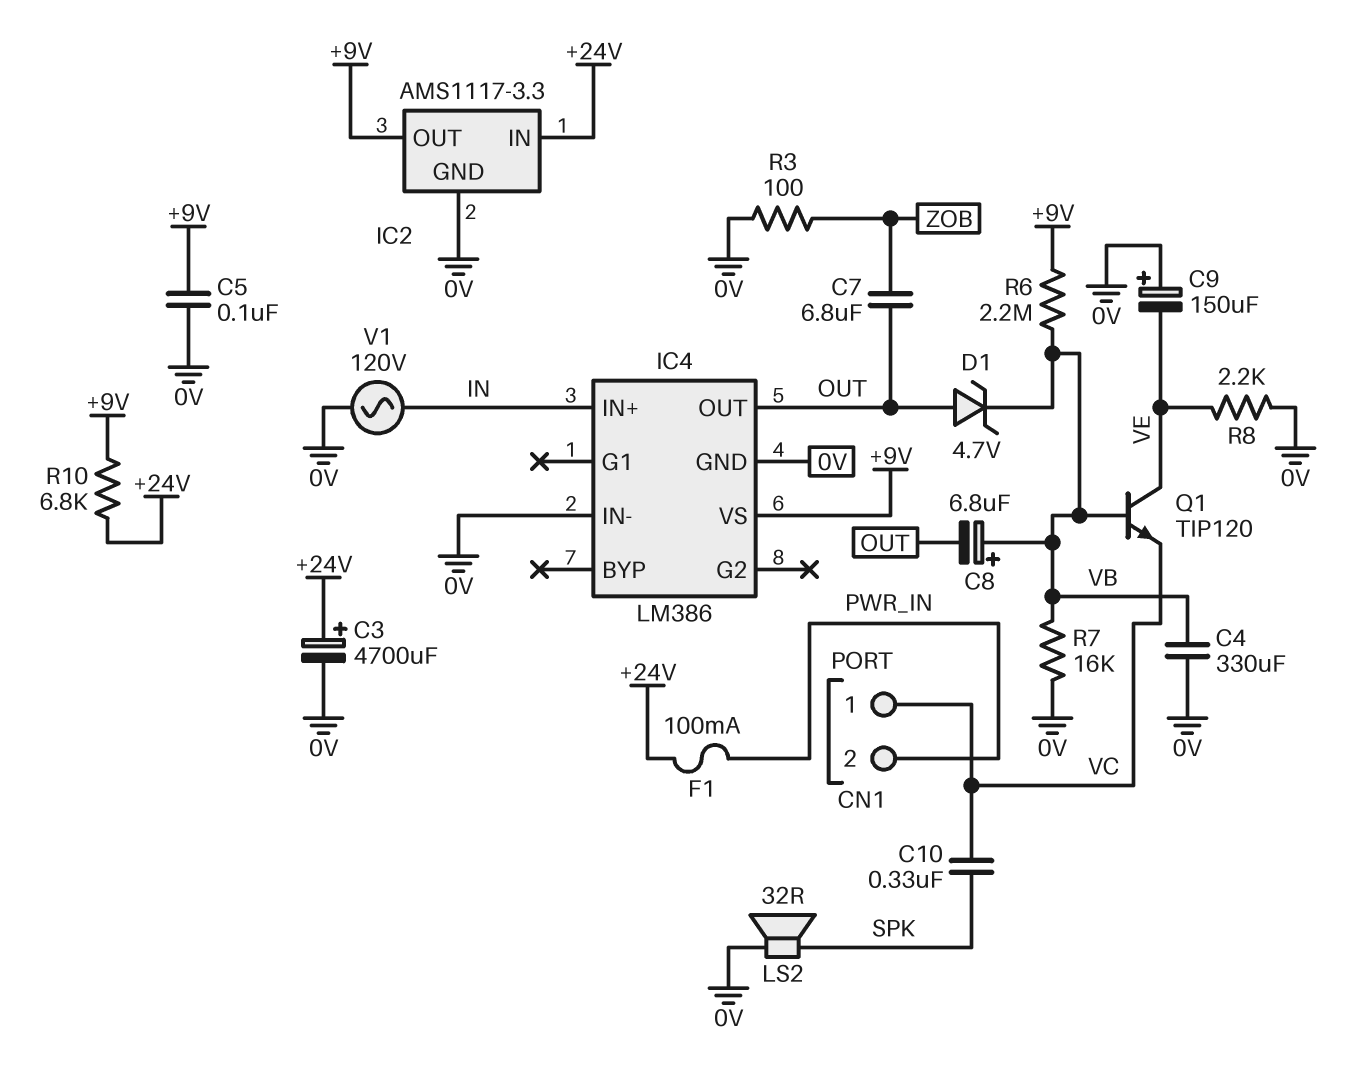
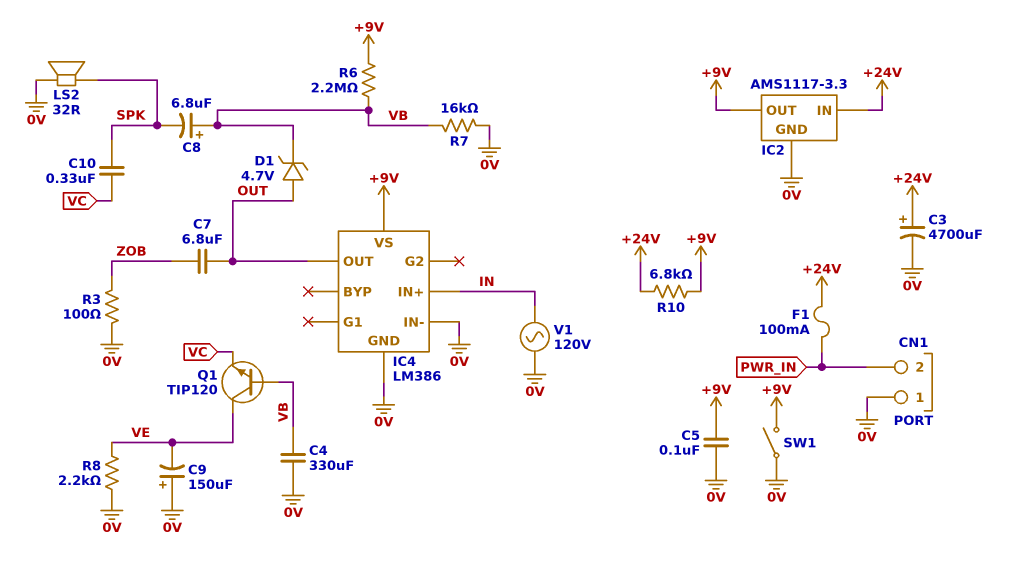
C8: 6.8uF (plus VB, minus OUT) -> 6.8uF (plus VB, minus SPK)
CN1 pin 1: VC -> 0V
SW1: none -> switch (+9V, 0V)

